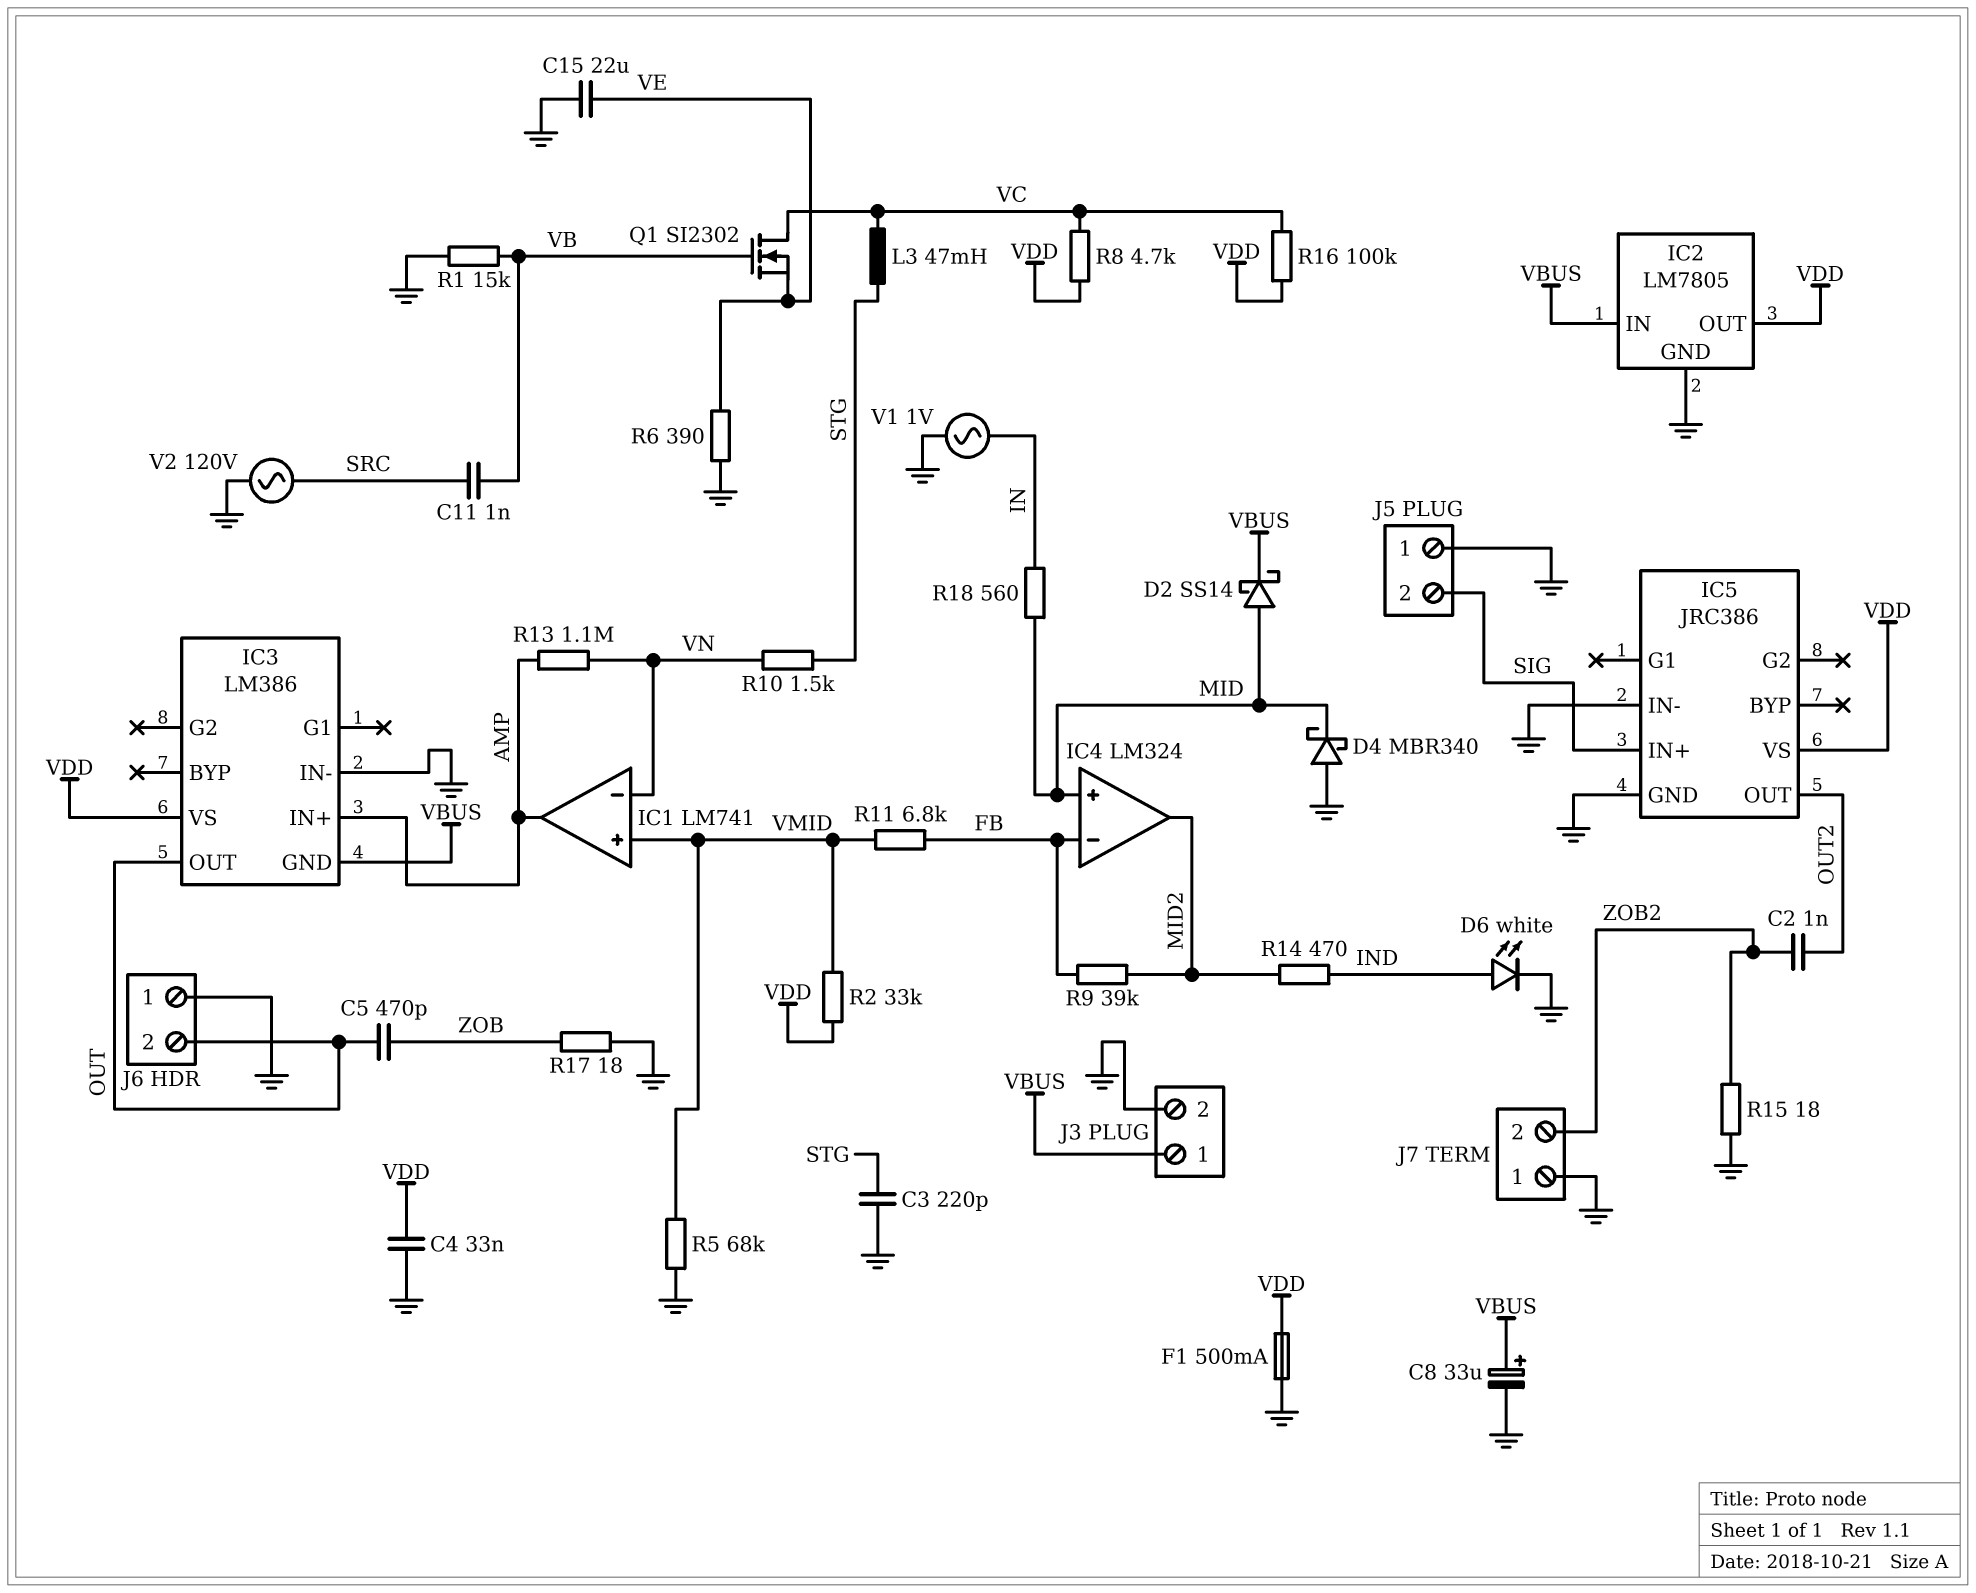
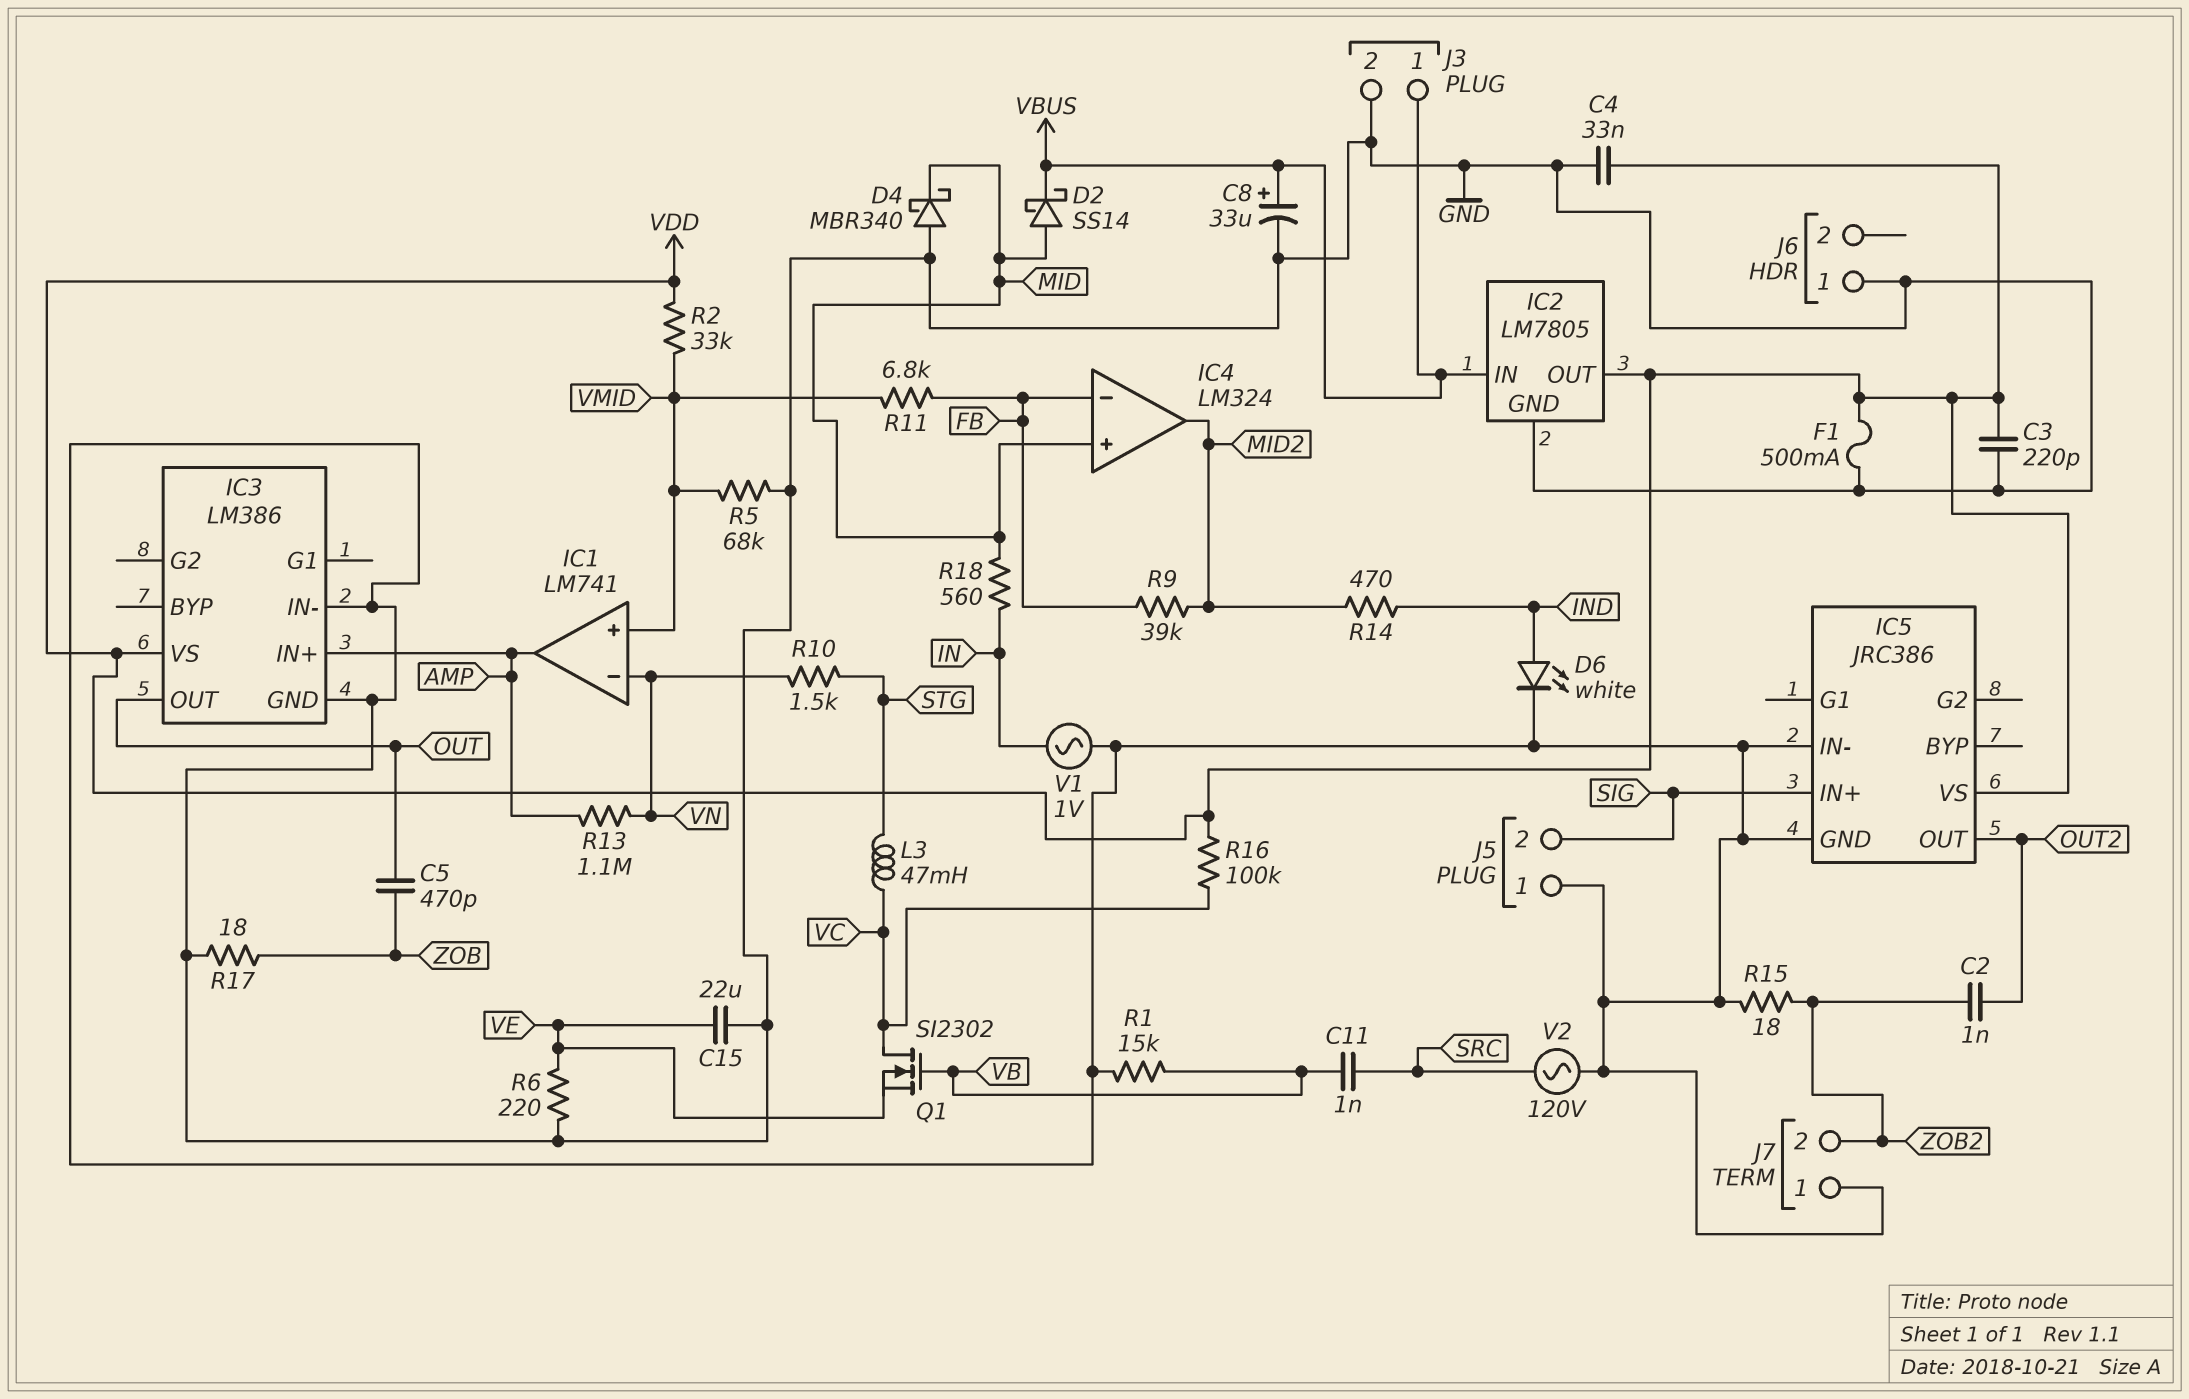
C3: 220pF (GND, STG) -> 220pF (GND, VDD)
IC3 pin GND: VBUS -> GND
J6 pin 2: OUT -> none
R6: 390 (GND, VE) -> 220 (GND, VE)
R8: 4.7k (VC, VDD) -> none

